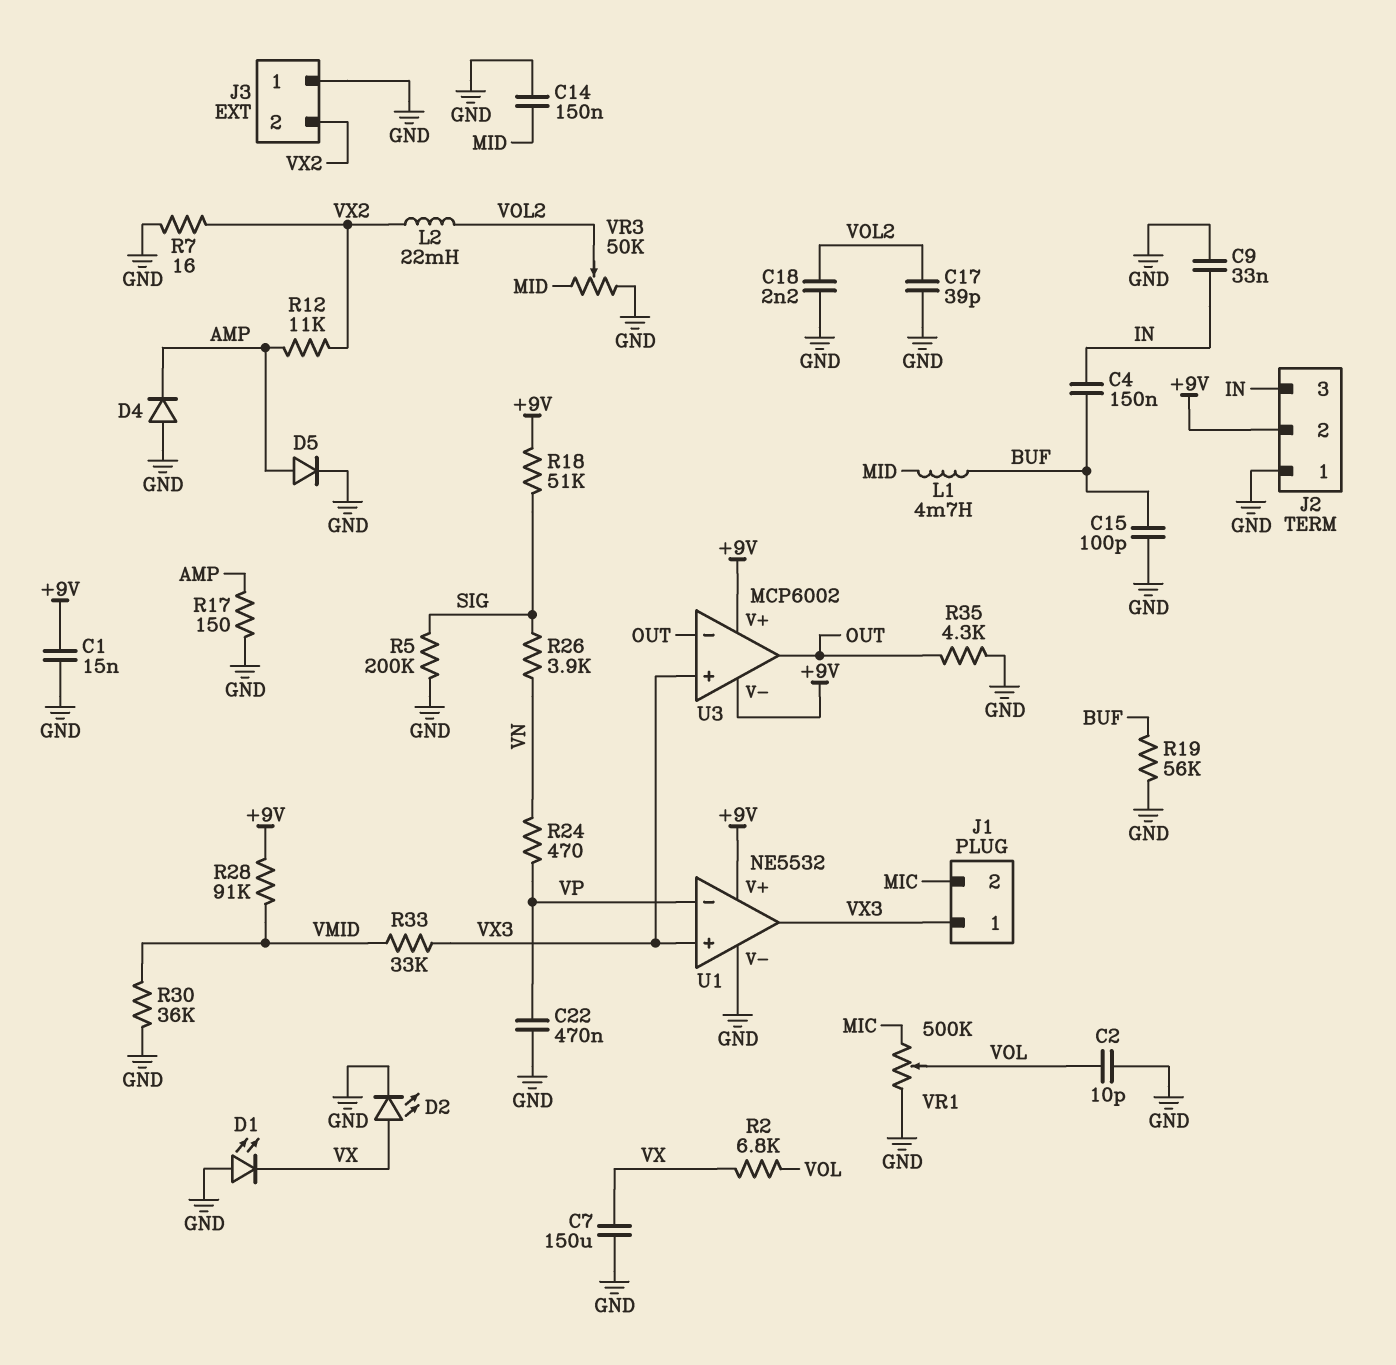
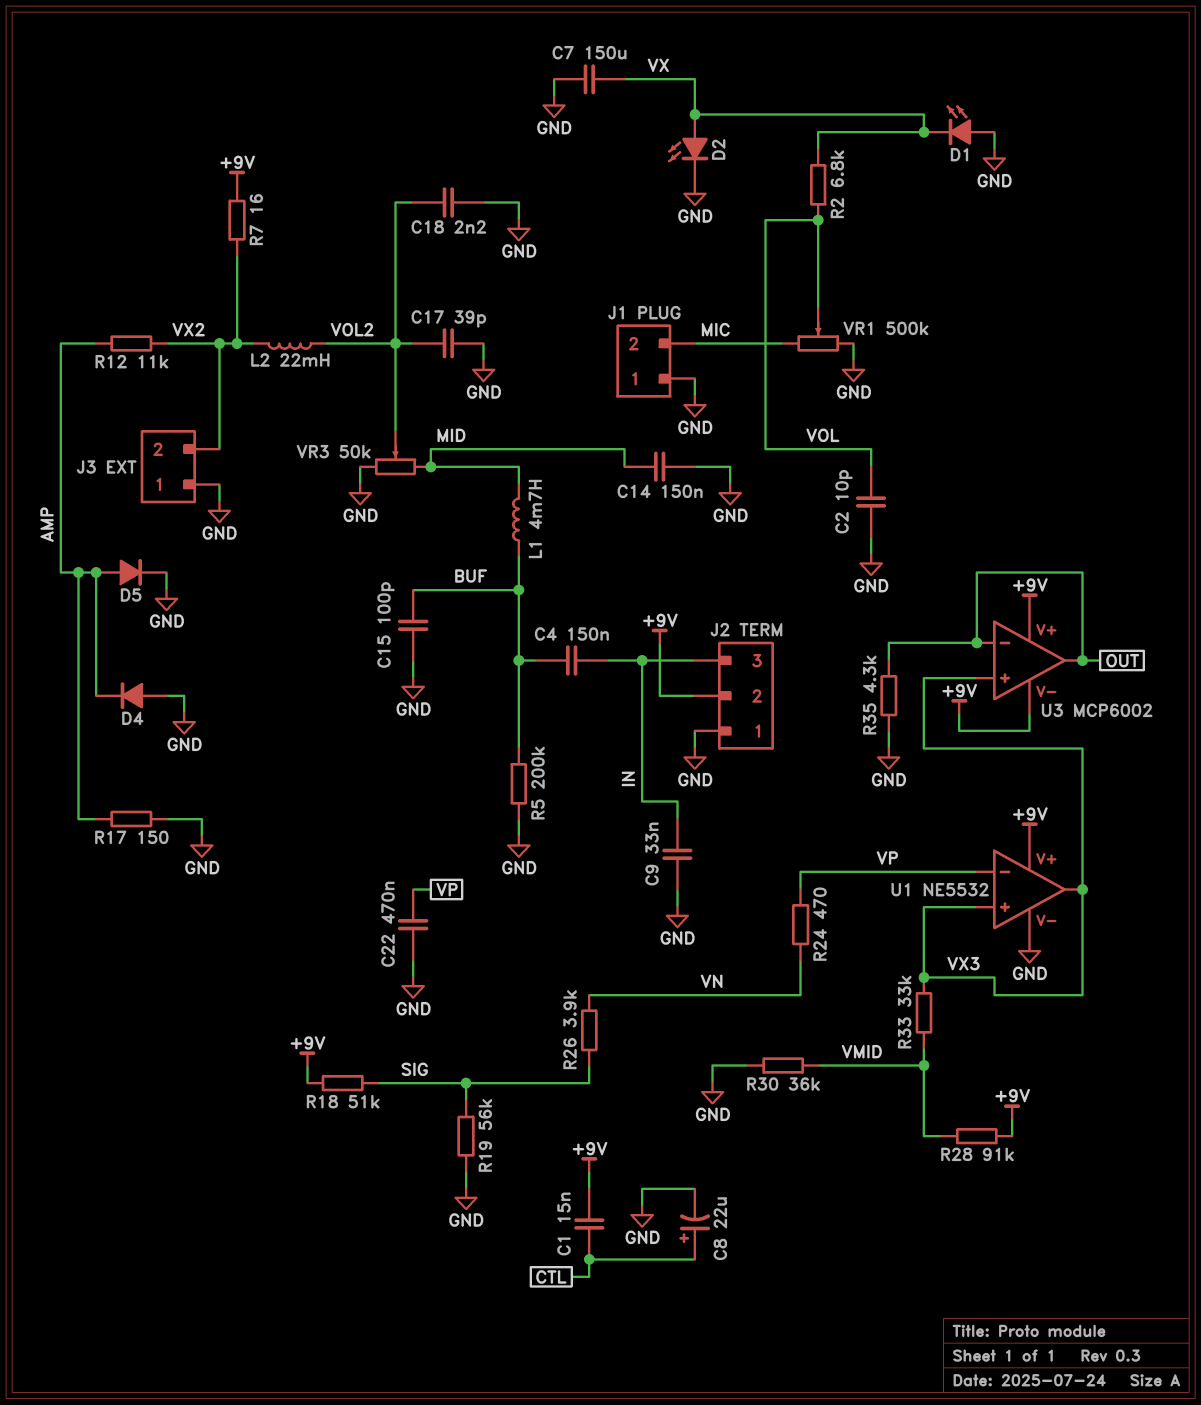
C1: 15nF (+9V, GND) -> 15nF (+9V, CTL)
C8: none -> 22uF (plus CTL, minus GND)
J1 pin 1: VX3 -> GND
R5: 200k (GND, SIG) -> 200k (BUF, GND)
R7: 16 (GND, VX2) -> 16 (+9V, VX2)
R19: 56k (BUF, GND) -> 56k (GND, SIG)

